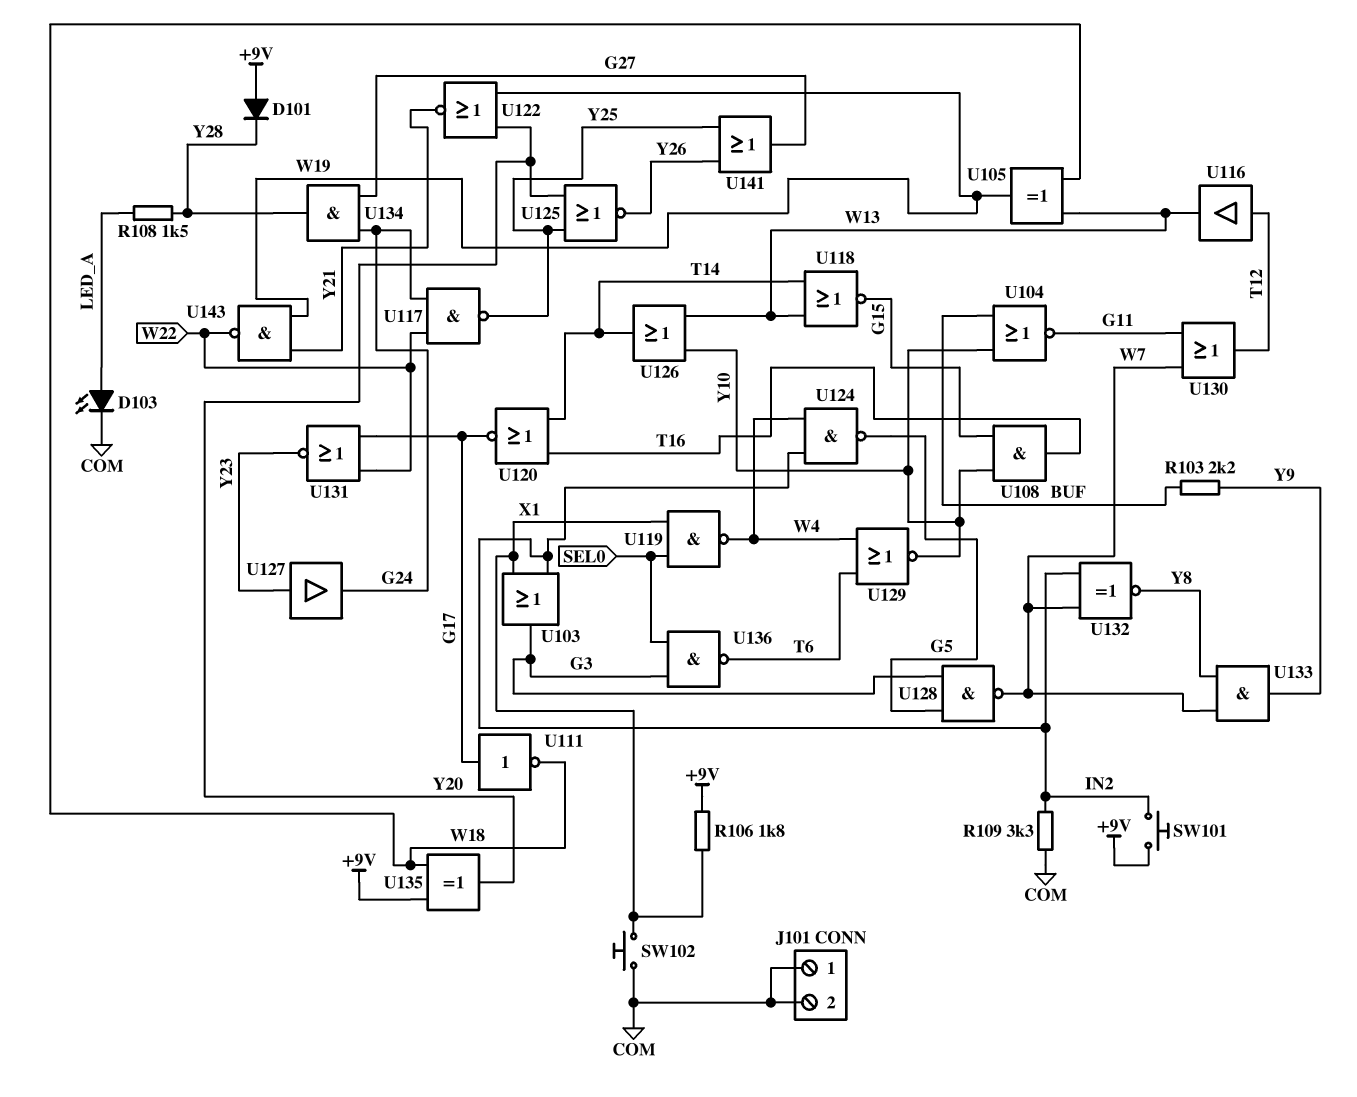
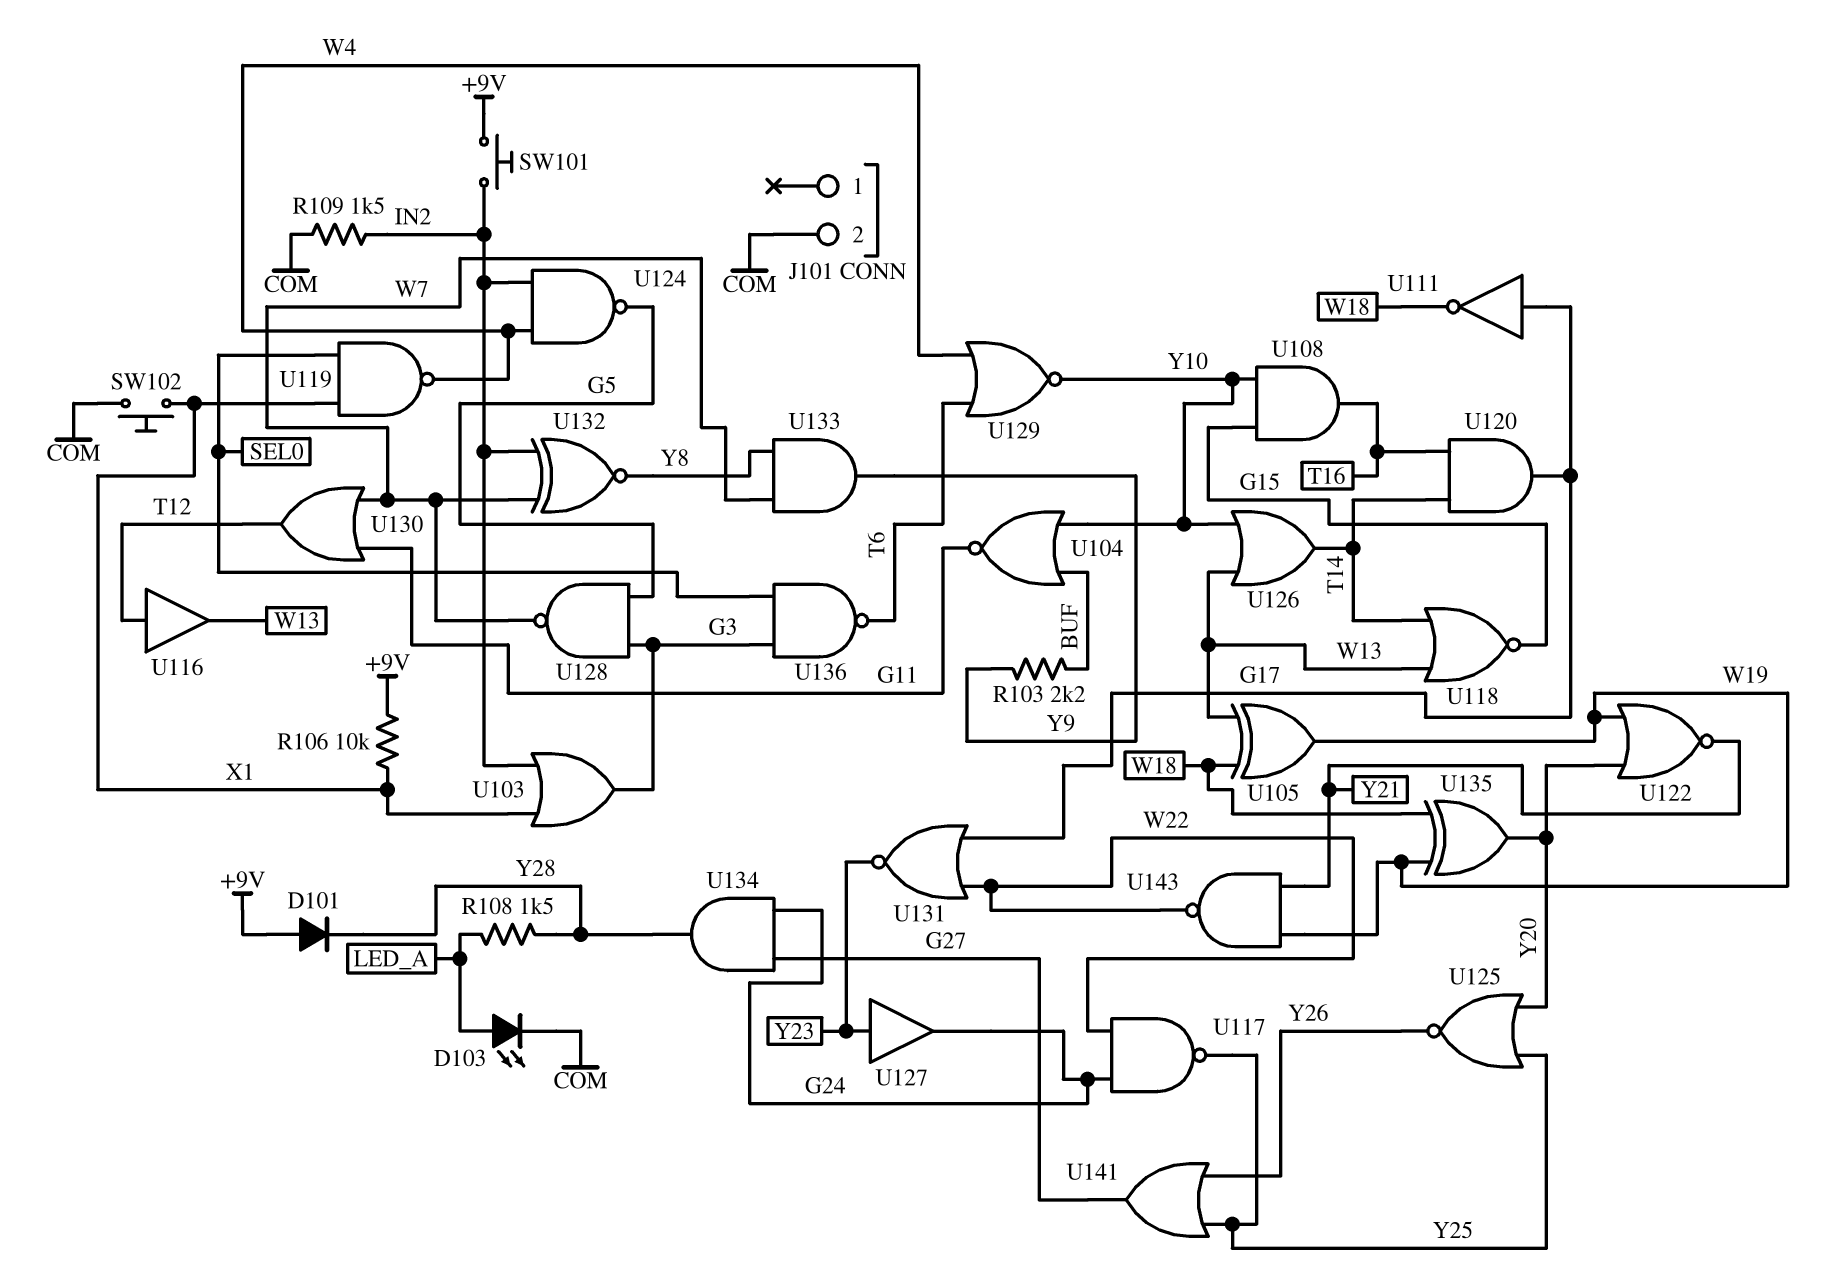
J101 pin 1: COM -> none
R106: 1.8k (+9V, X1) -> 10k (+9V, X1)
R109: 3.3k (COM, IN2) -> 1.5k (COM, IN2)
U120: NOR (in T14, in T16, out G17) -> AND (in T14, in T16, out G17)
U135: XOR (in +9V, in W18, out Y20) -> XOR (in W18, in W19, out Y20)

